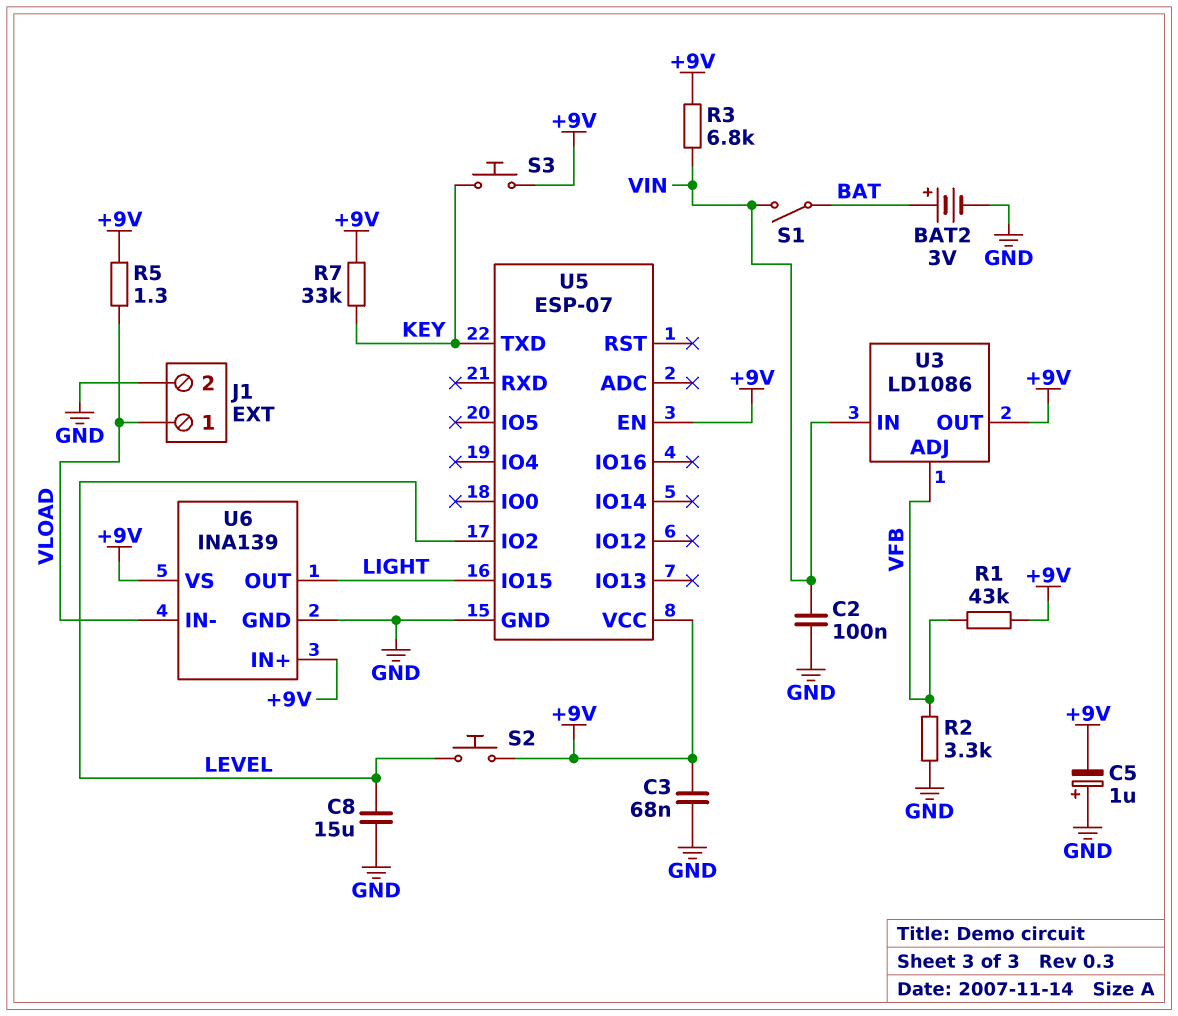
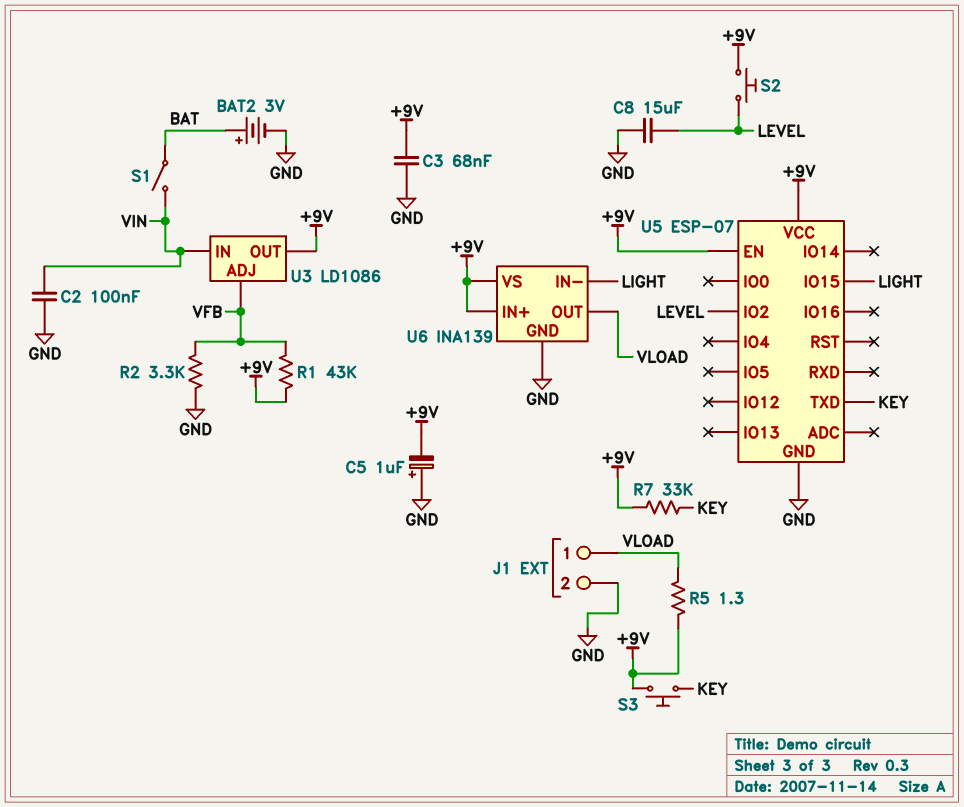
R3: 6.8k (+9V, VIN) -> none
U6 pin IN-: VLOAD -> LIGHT
U6 pin OUT: LIGHT -> VLOAD

